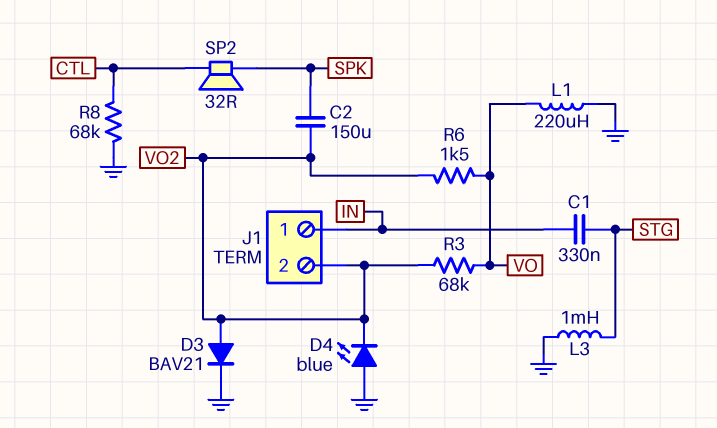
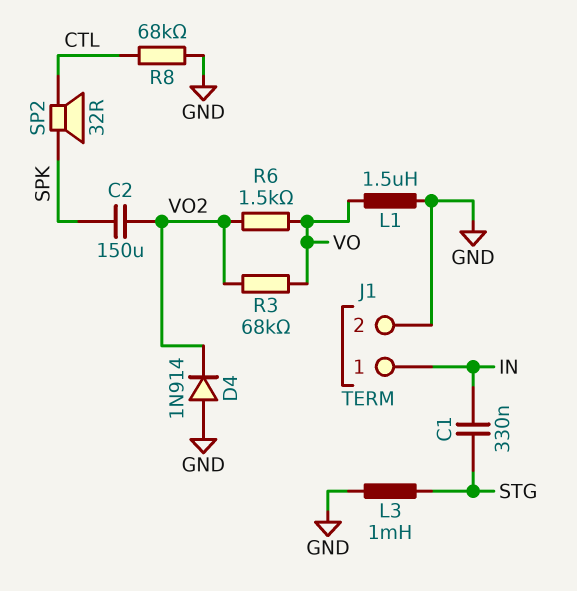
D3: diode BAV21 (A VO2, K GND) -> none
D4: LED blue (A GND, K VO2) -> diode 1N914 (A GND, K VO2)
J1 pin 2: VO2 -> GND
L1: 220uH (GND, VO) -> 1.5uH (GND, VO)

